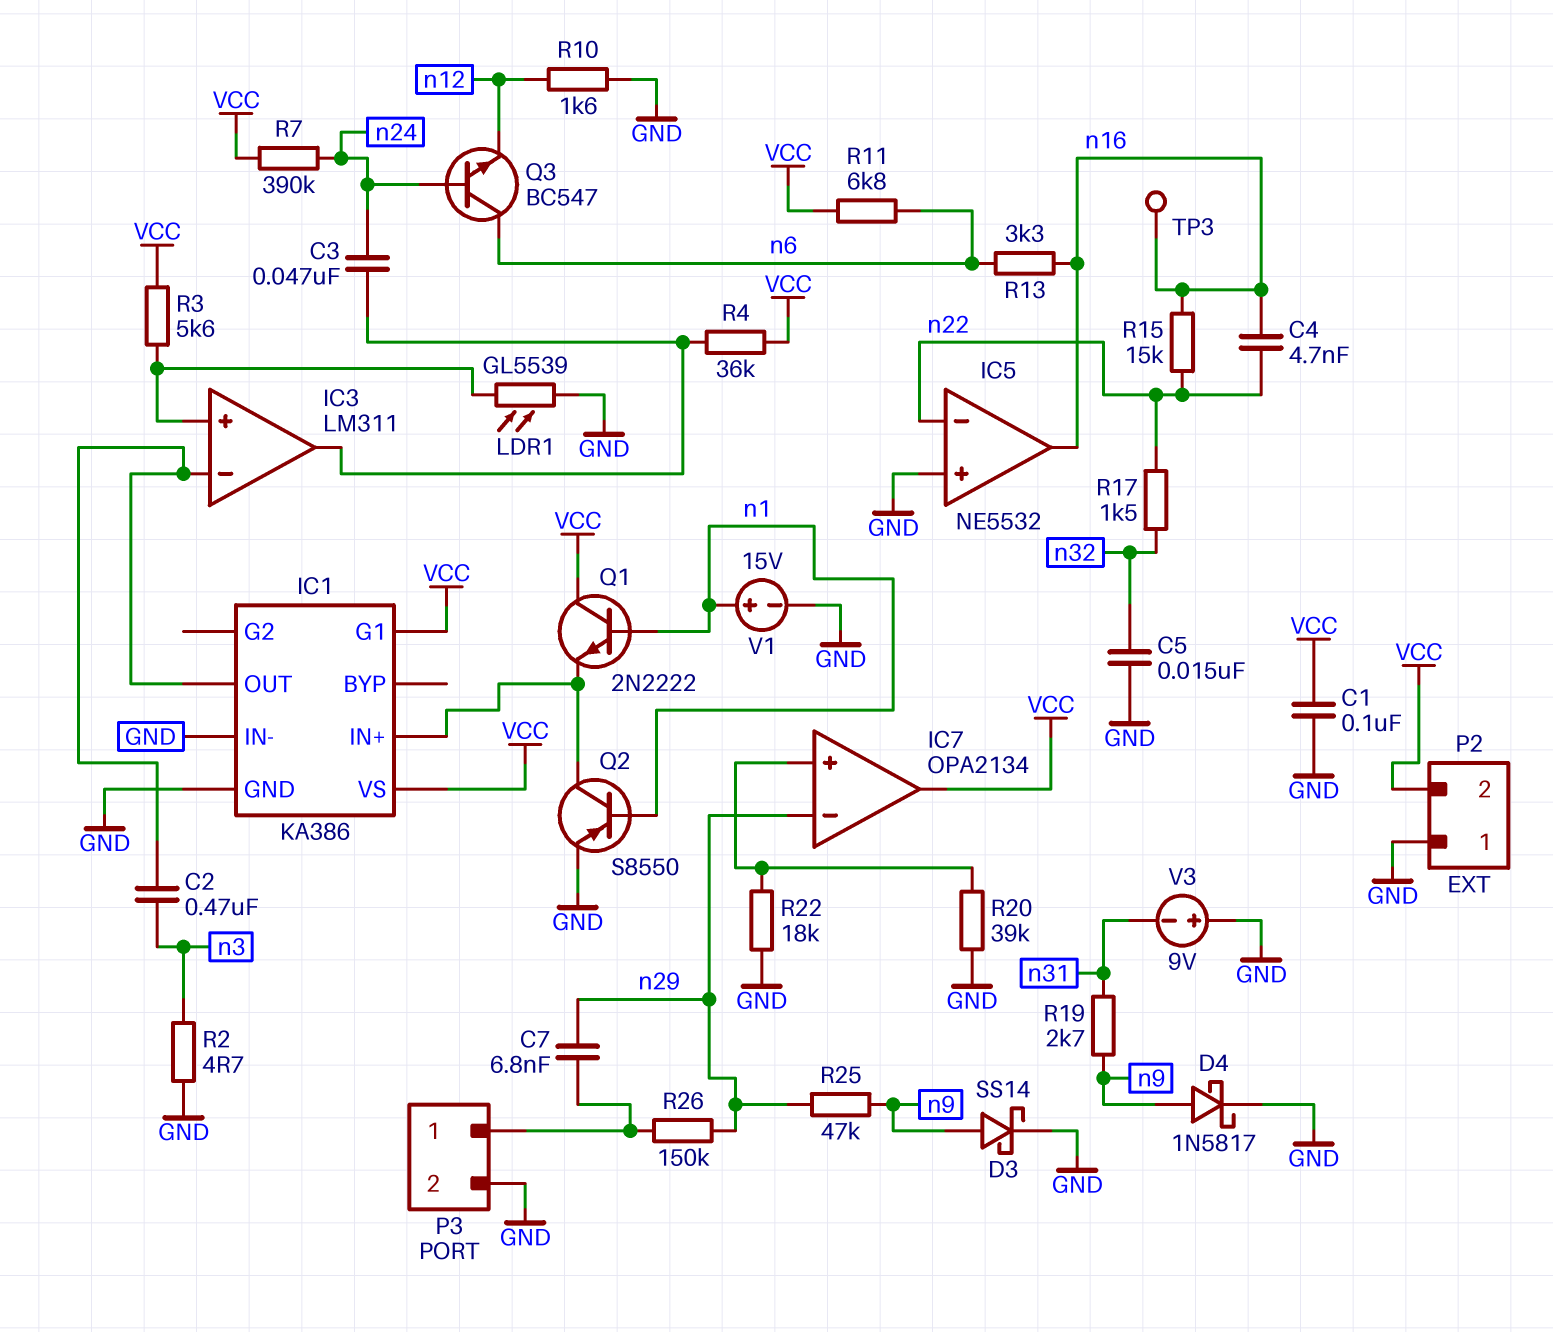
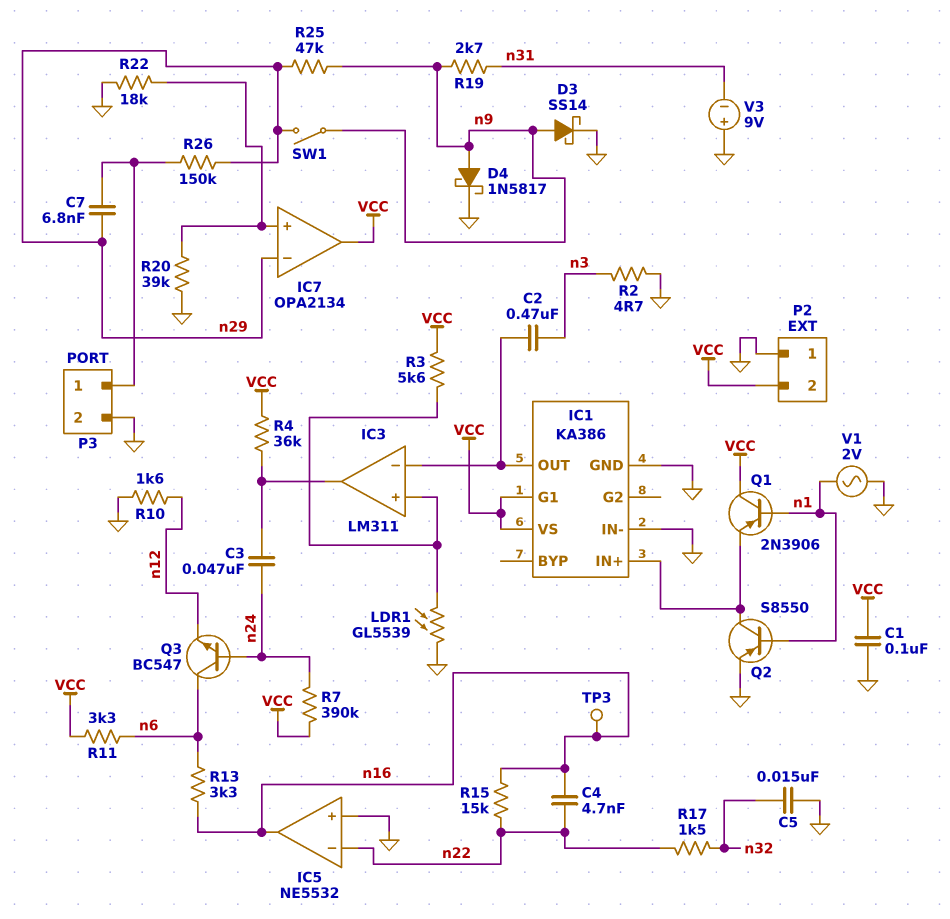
Q1: NPN 2N2222 (B n1, C VCC, E IC1/IN+) -> PNP 2N3906 (B n1, C VCC, E IC1/IN+)
R11: 6.8k (VCC, n6) -> 3.3k (VCC, n6)
SW1: none -> switch (n9, n29)
V1: 15V (plus n1, minus GND) -> AC 2V (GND, n1)

